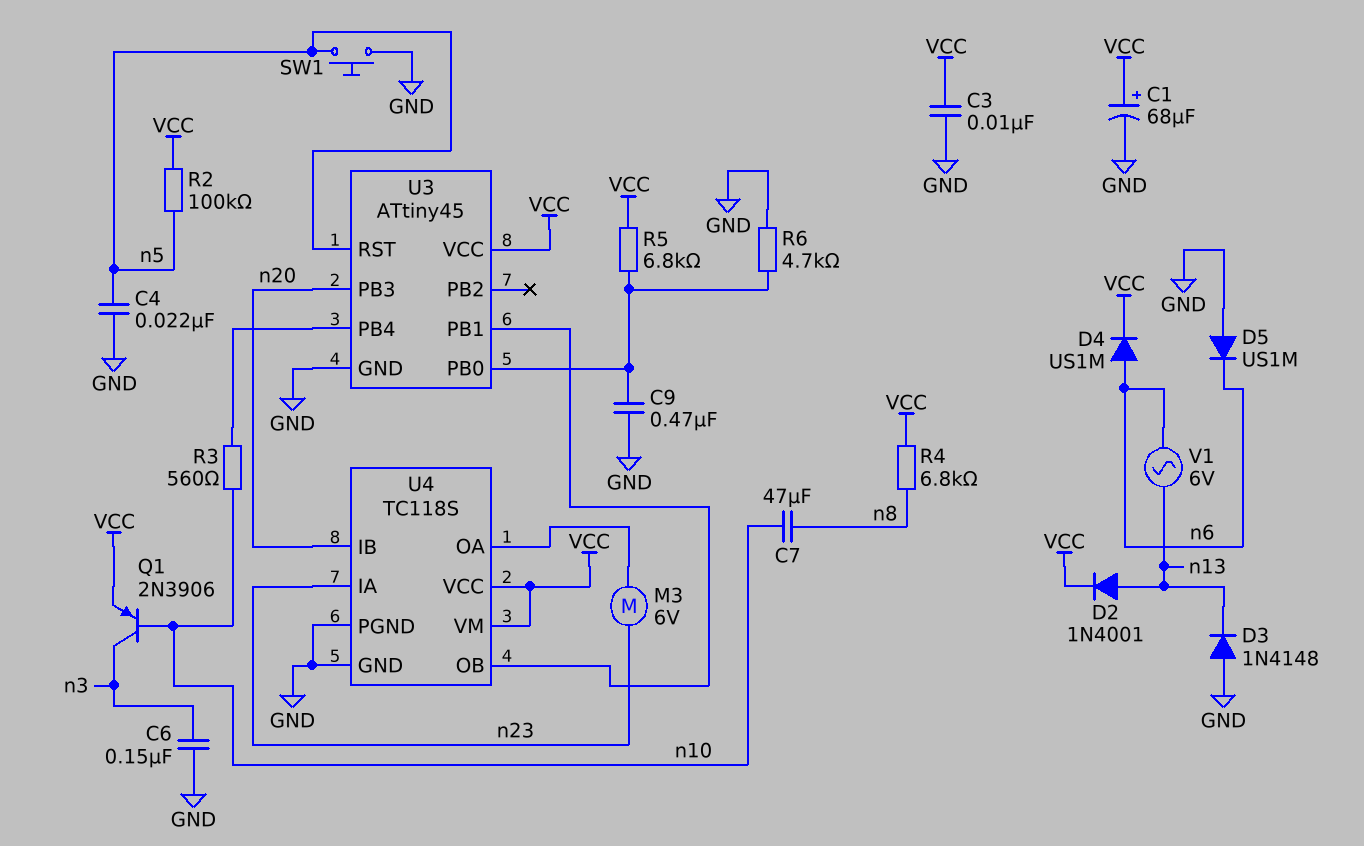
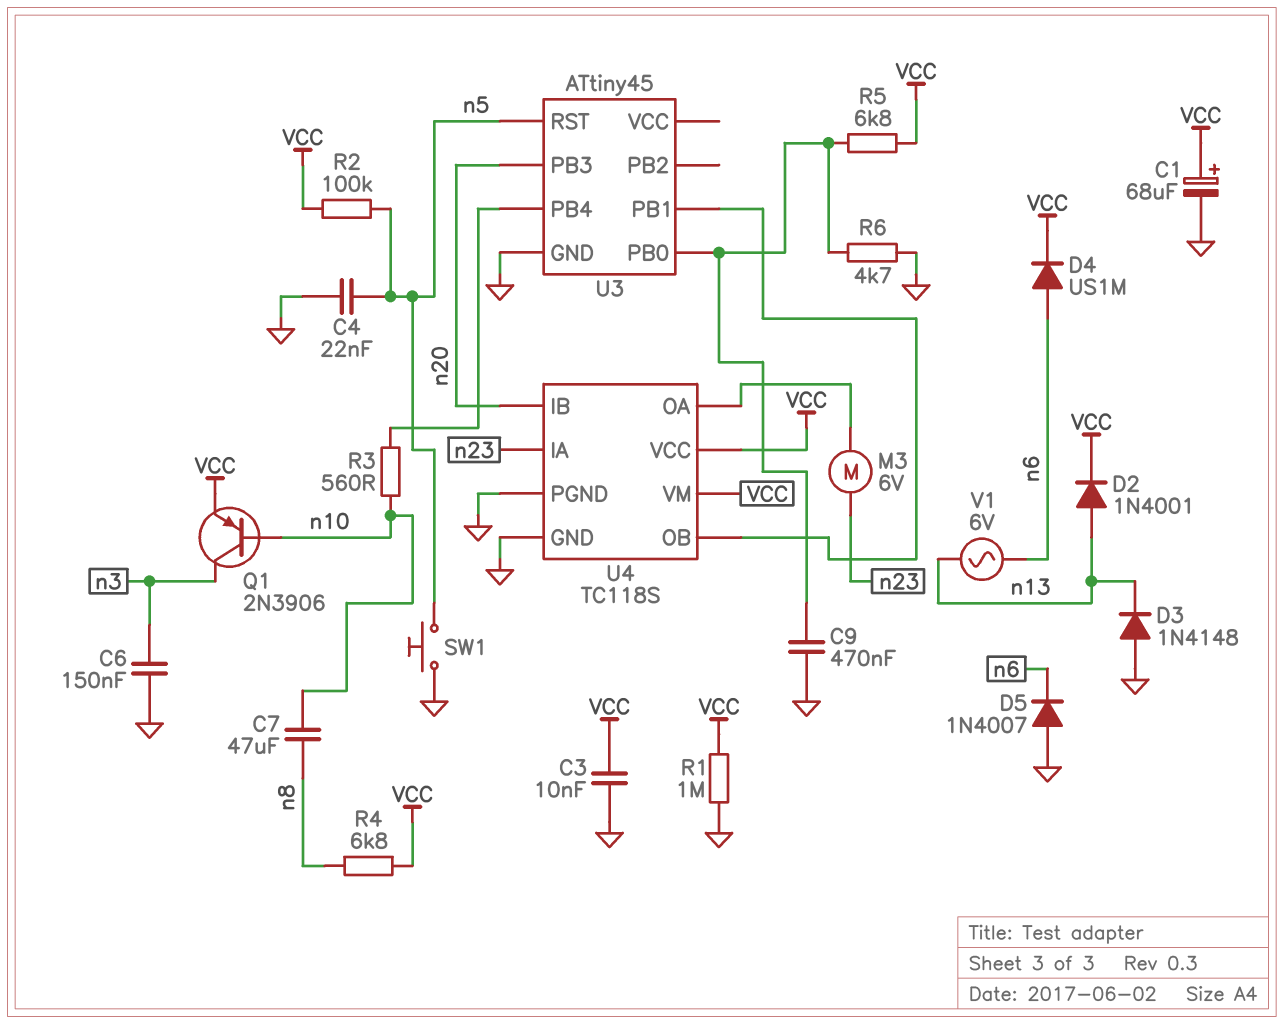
D5: diode US1M (A GND, K n6) -> diode 1N4007 (A GND, K n6)
R1: none -> 1M (GND, VCC)
U3 pin VCC: VCC -> none

